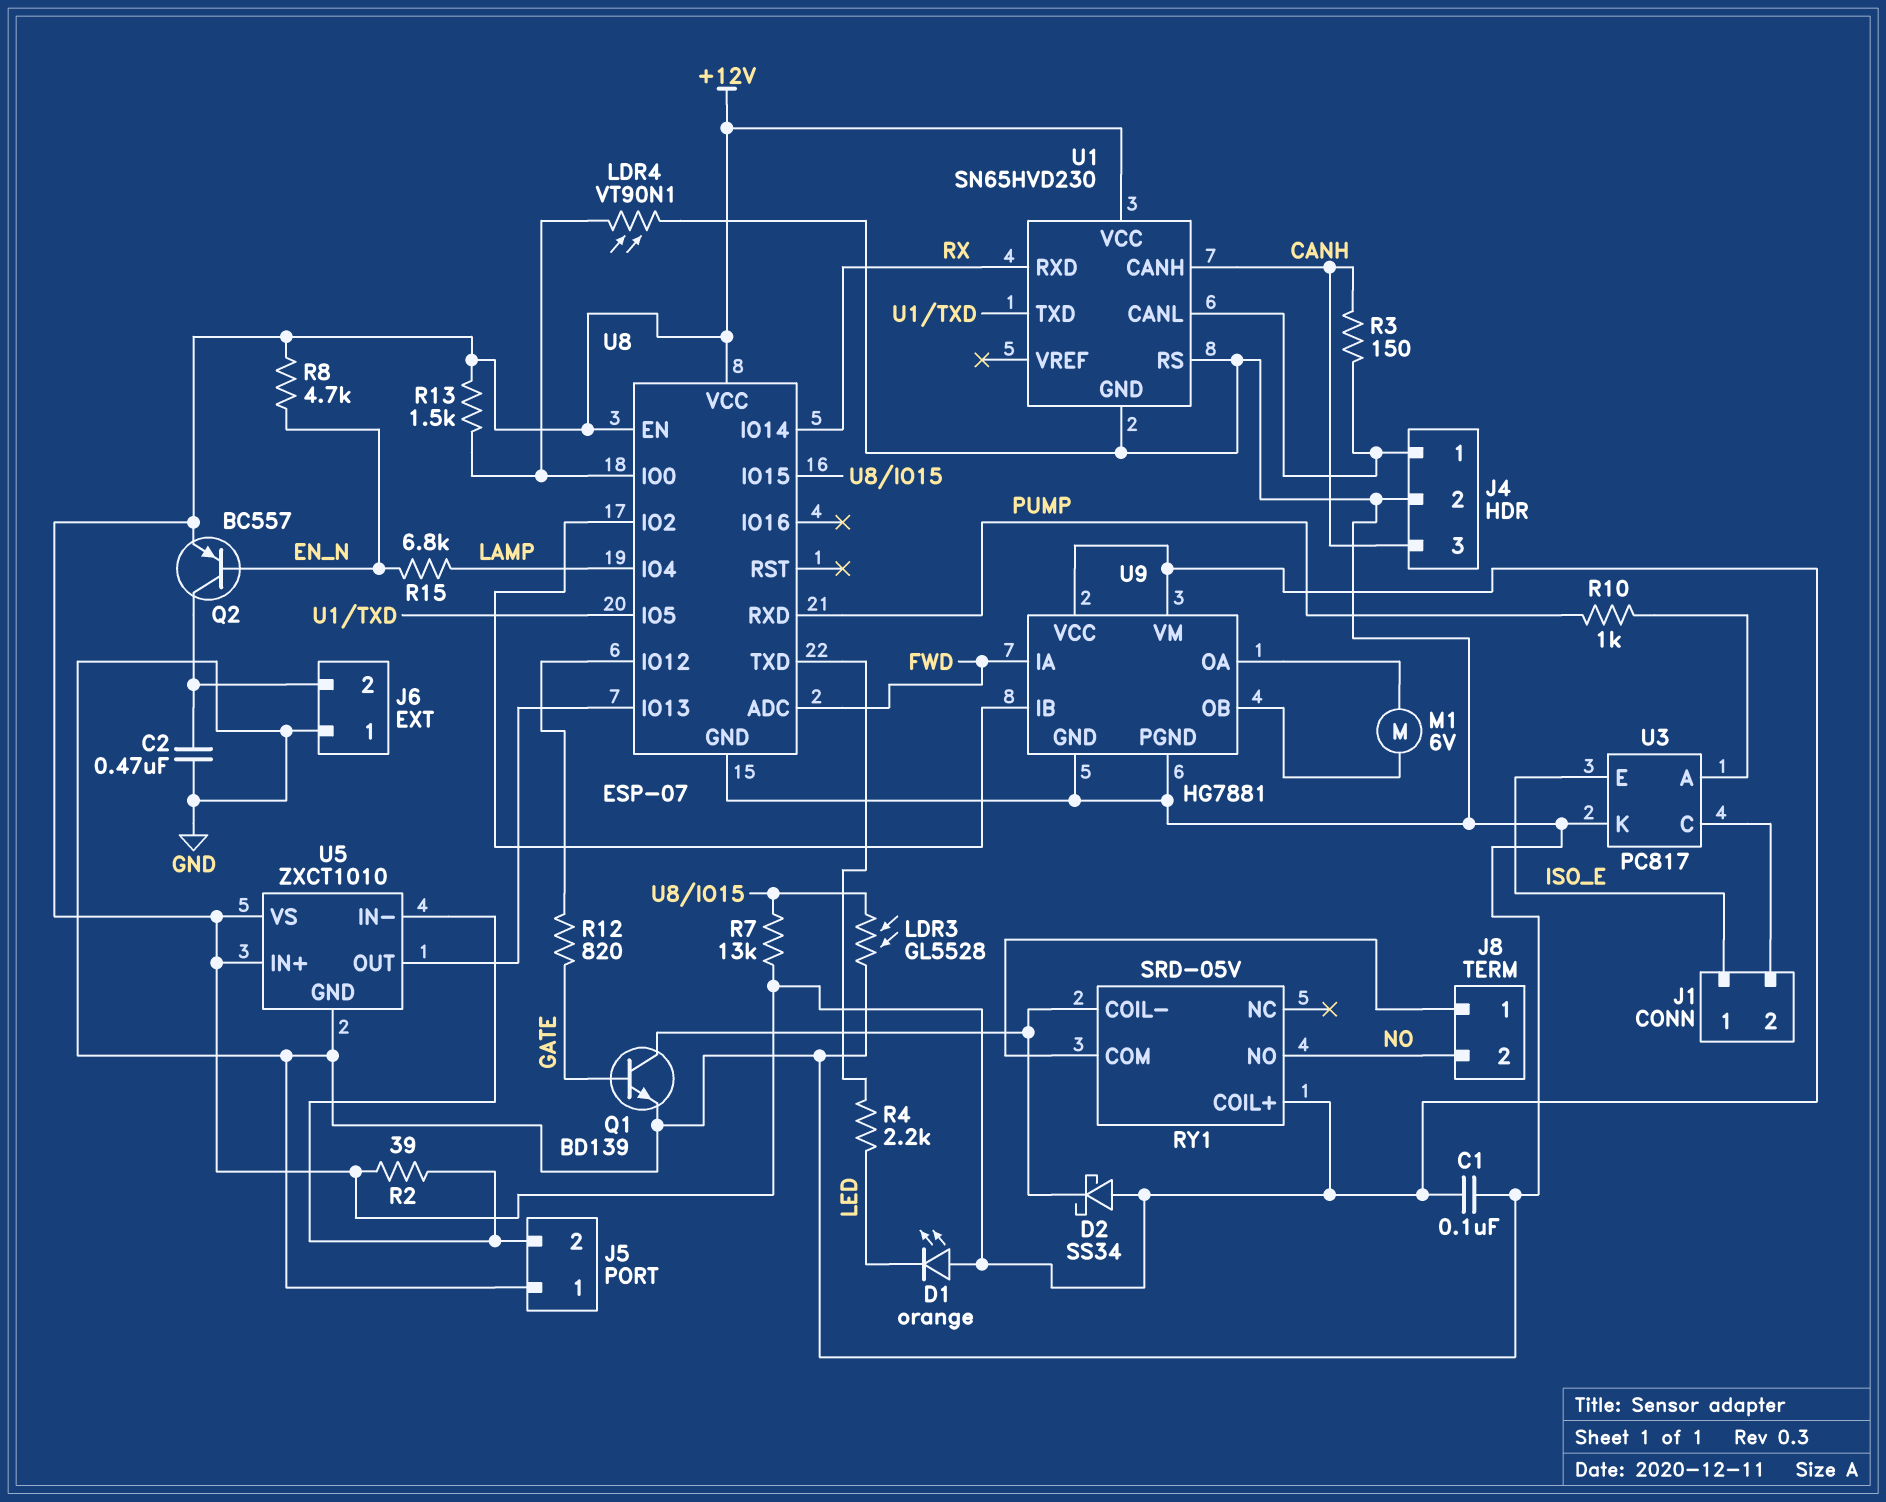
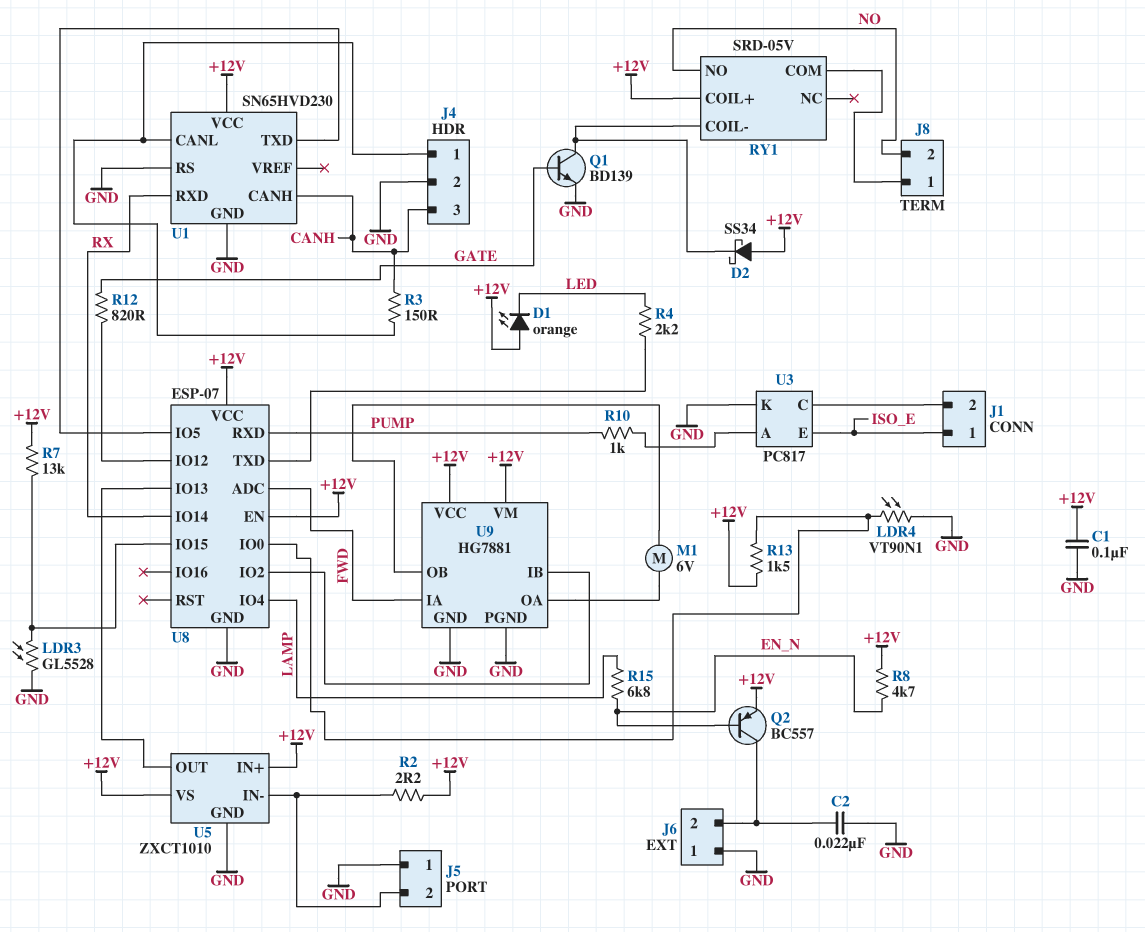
C2: 470nF (GND, J6/2) -> 22nF (GND, J6/2)
R2: 39 (+12V, J5/2) -> 2.2 (+12V, J5/2)

